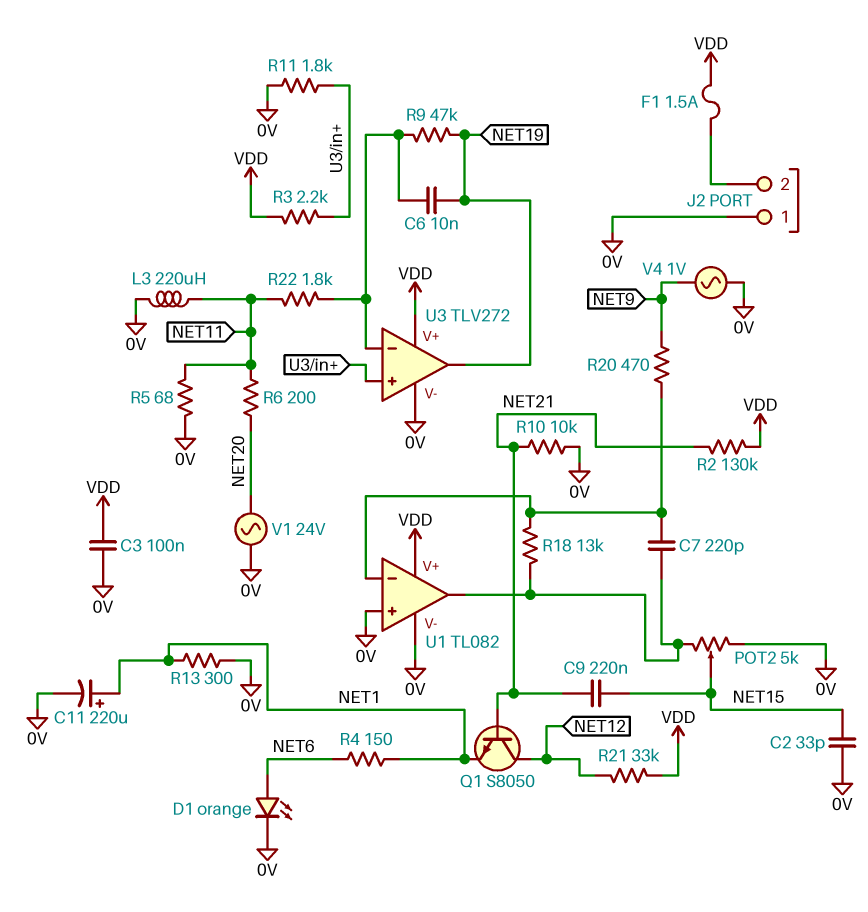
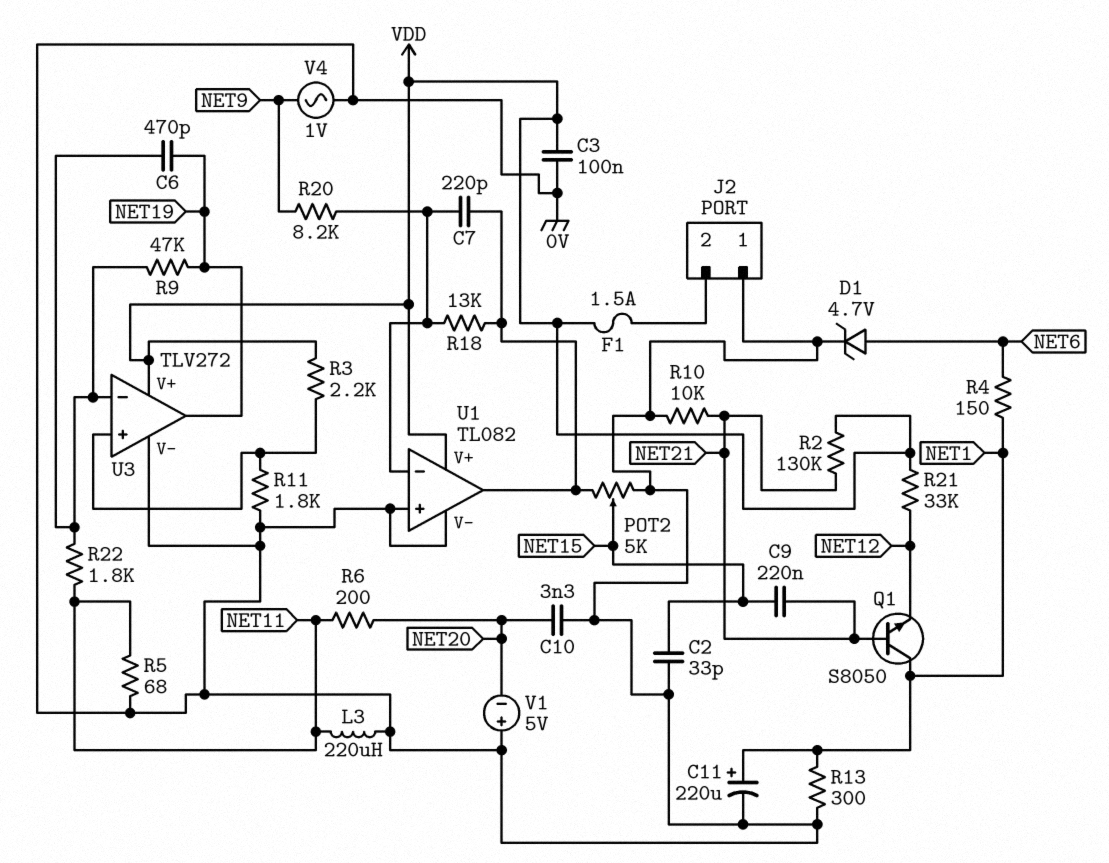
C6: 10nF (NET19, U3/in-) -> 470pF (NET19, U3/in-)
C10: none -> 3.3nF (0V, NET20)
D1: LED orange (A NET6, K 0V) -> zener 4.7V (A NET6, K 0V)
Q1: NPN S8050 (B NET21, C NET12, E NET1) -> NPN S8050 (B NET21, C NET1, E NET12)
R20: 470 (NET9, U1/in-) -> 8.2k (NET9, U1/in-)
V1: AC 24V (0V, NET20) -> 5V (plus 0V, minus NET20)

